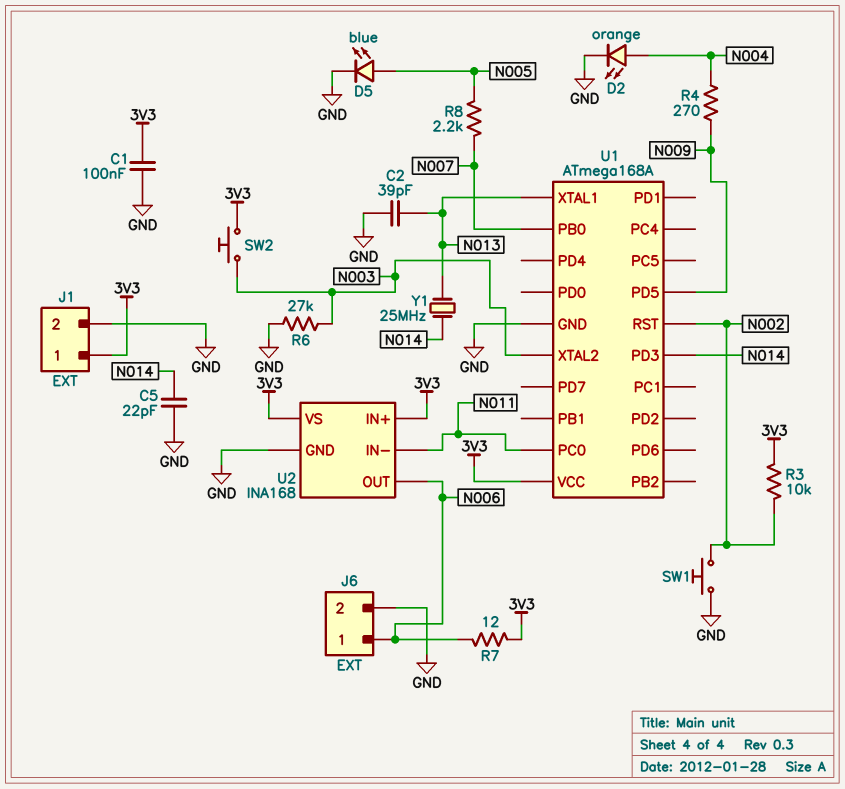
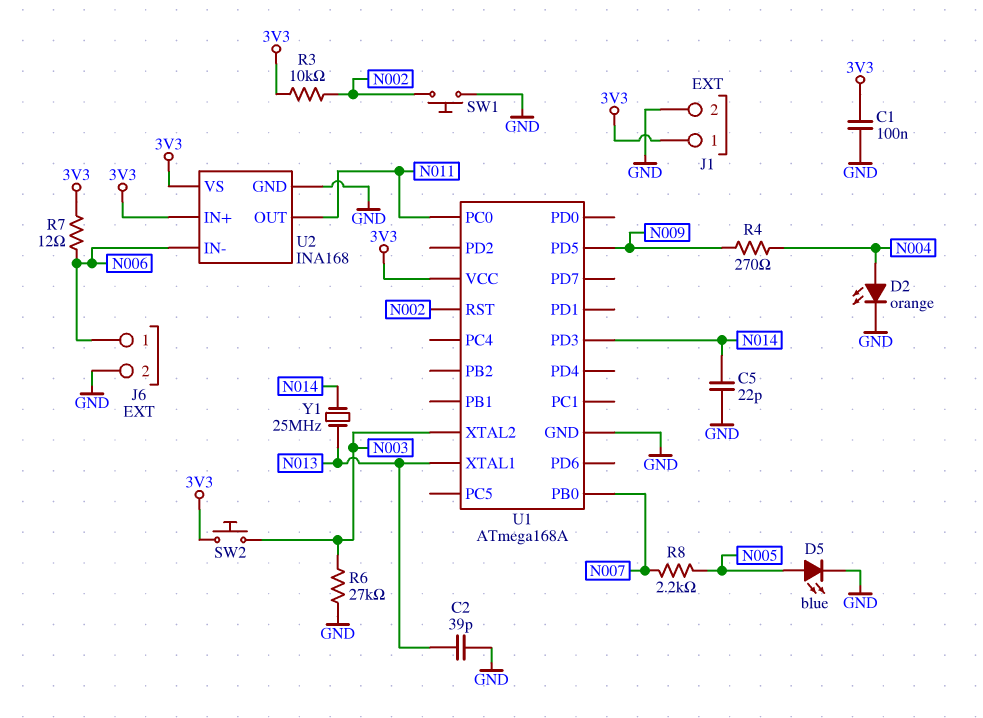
U2 pin IN-: N011 -> N006
U2 pin OUT: N006 -> N011

